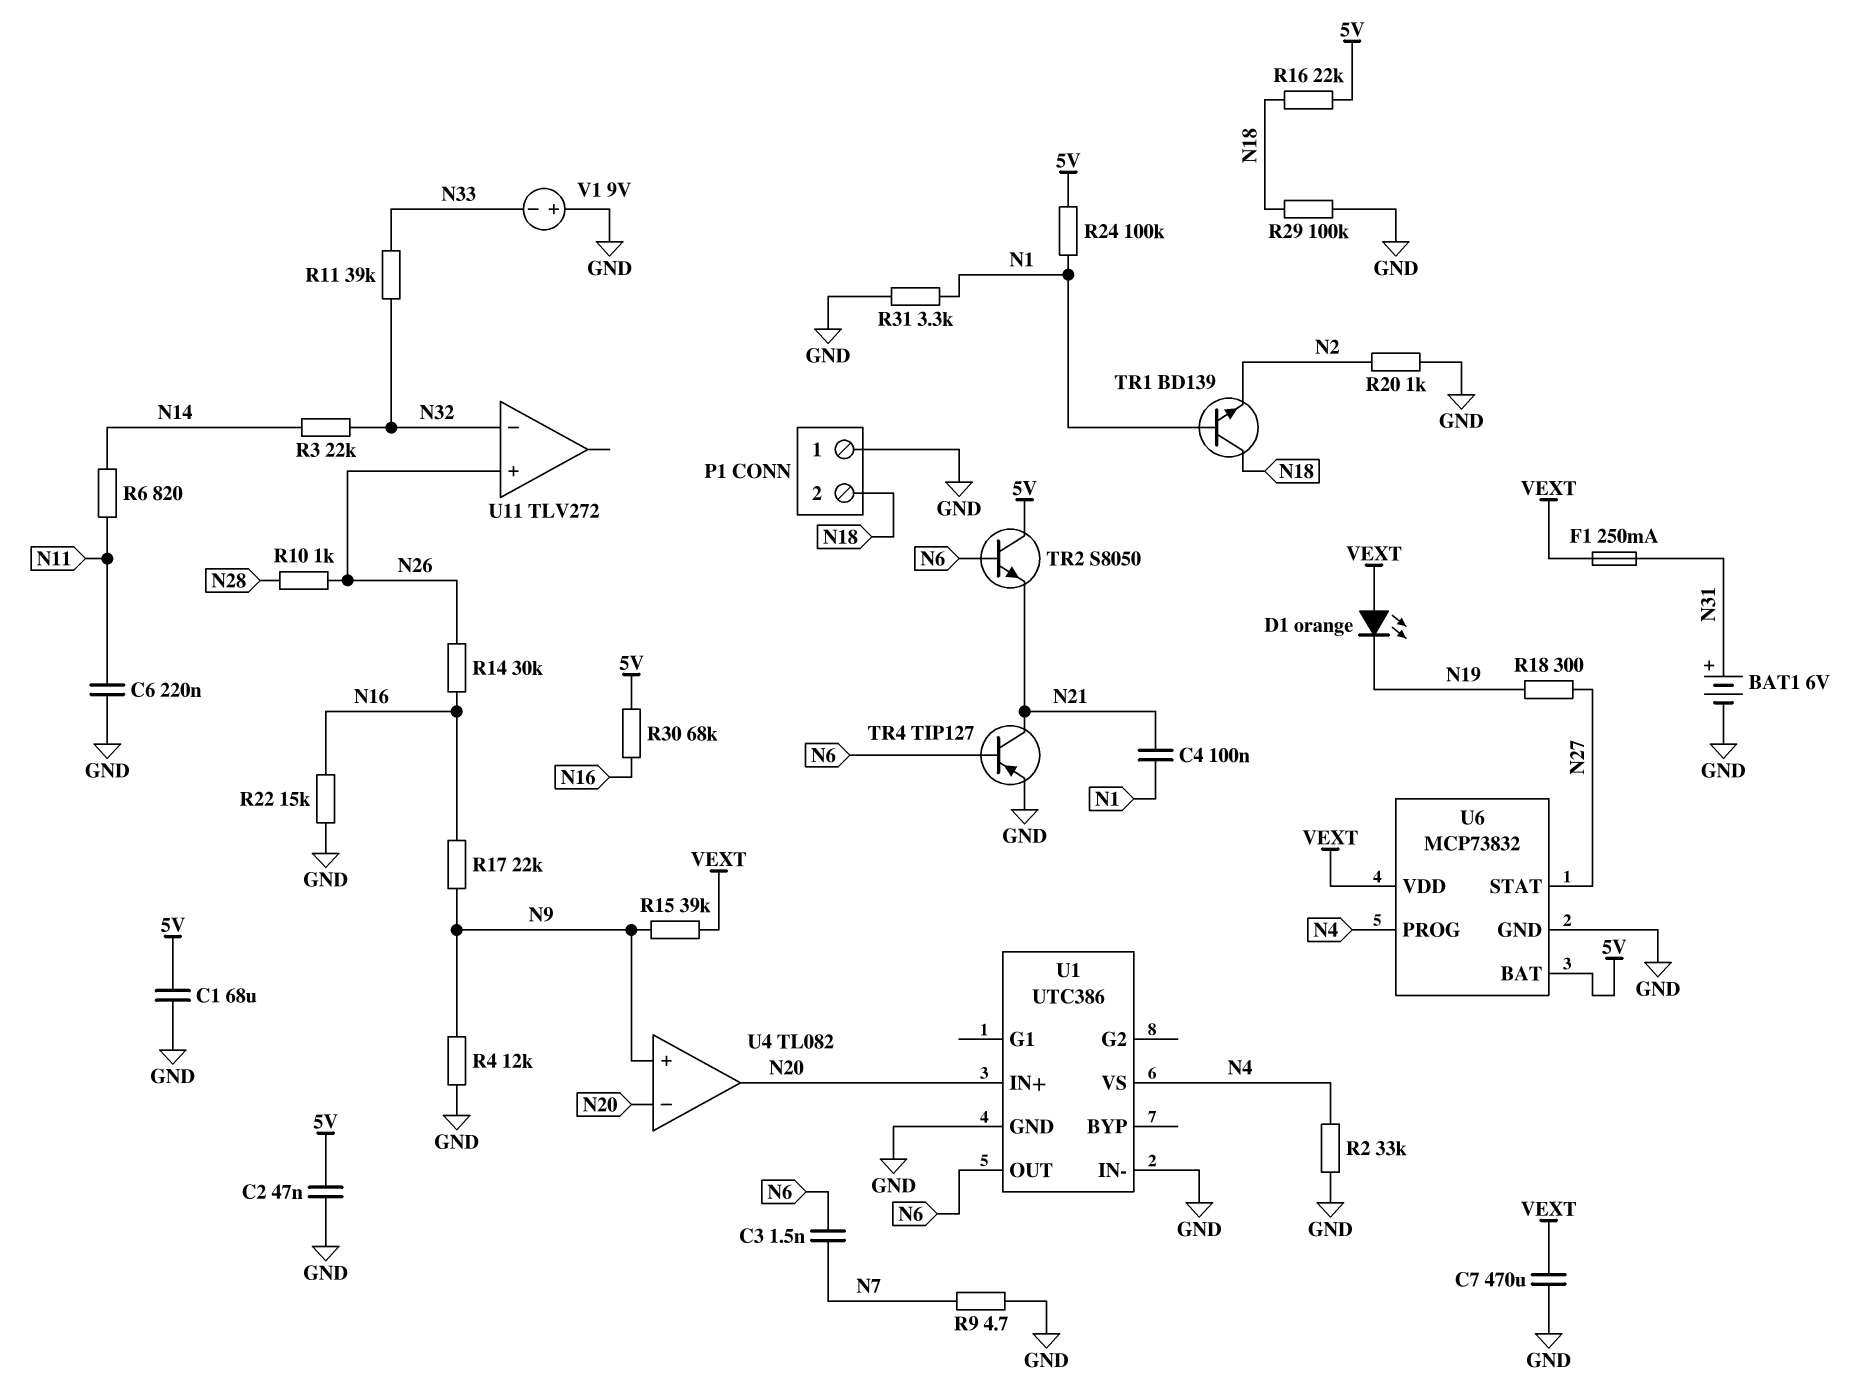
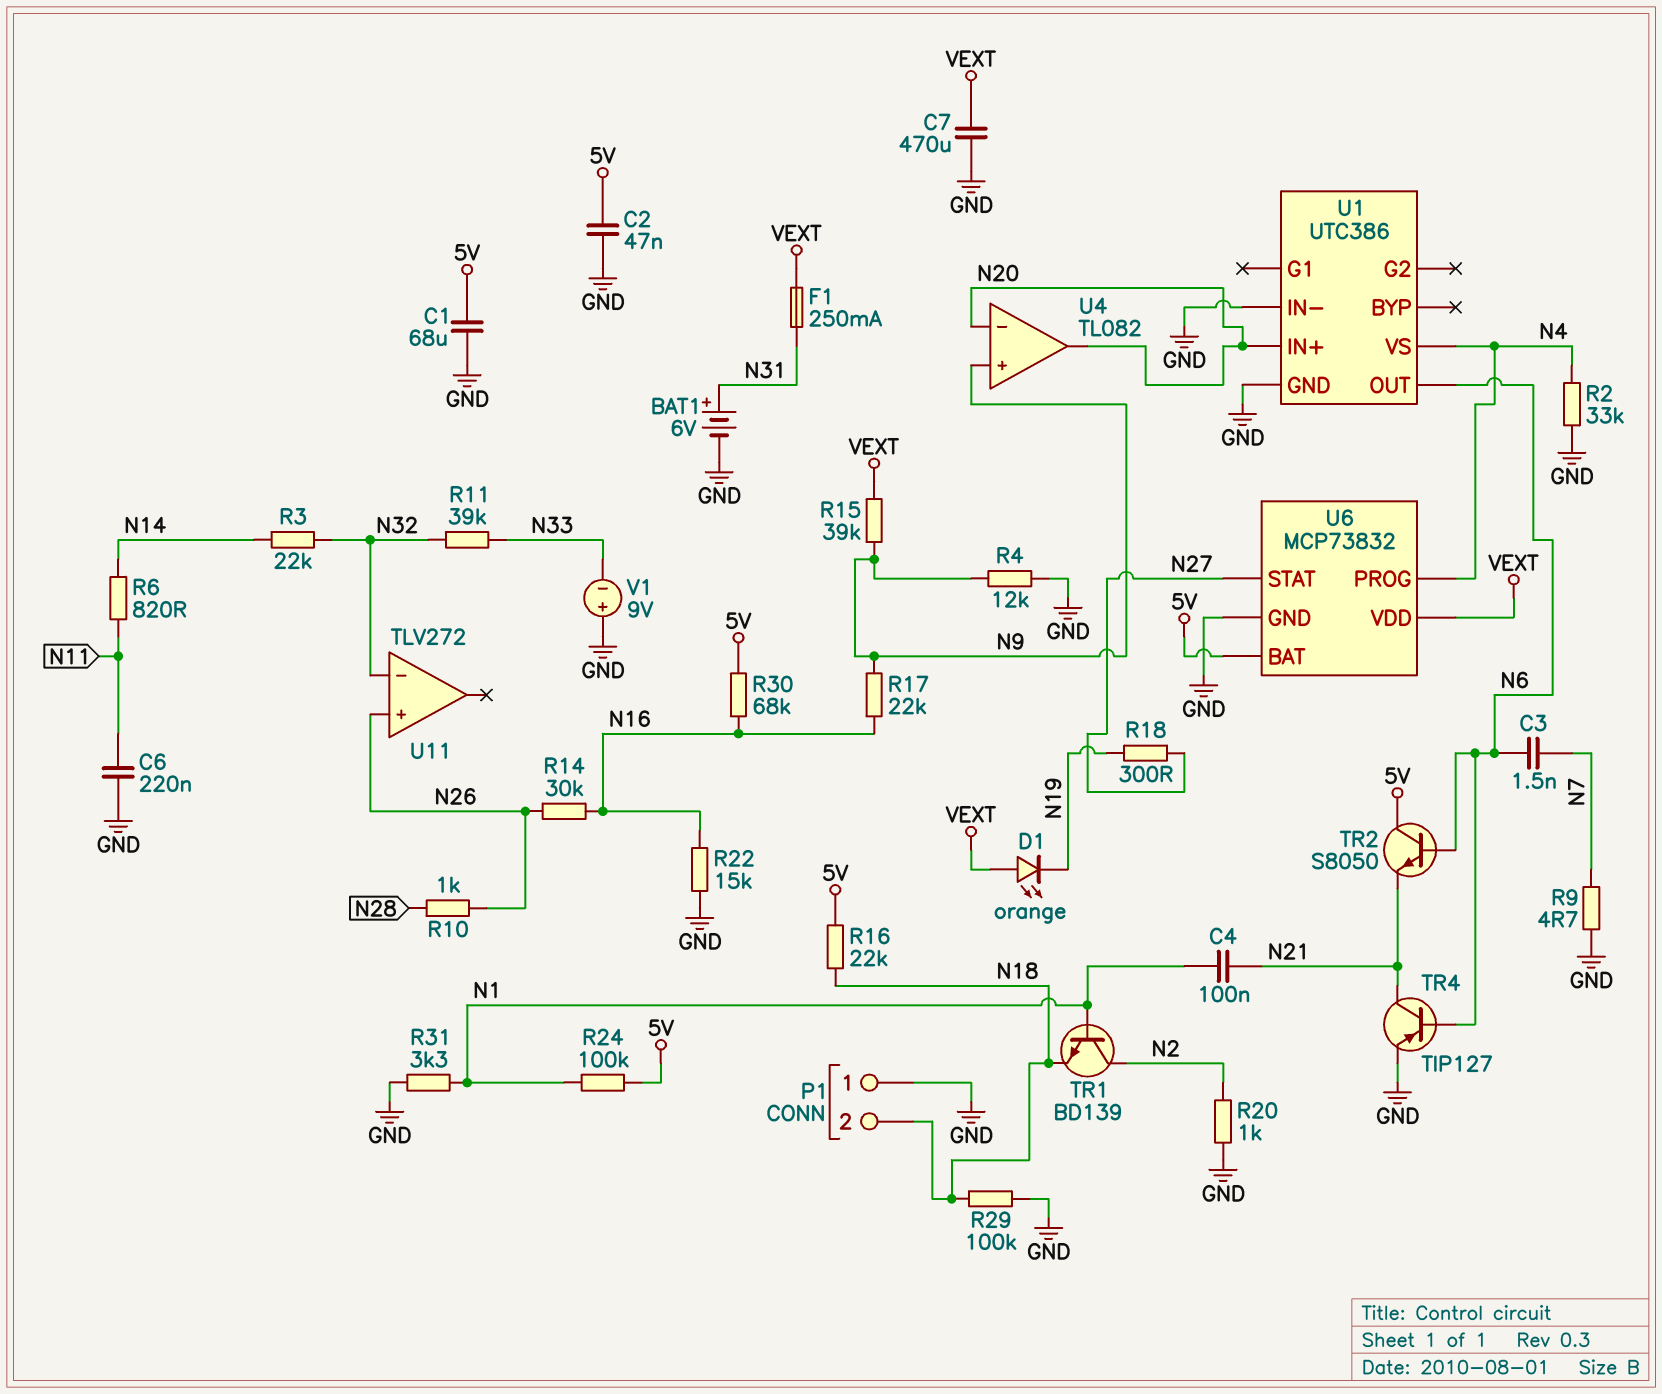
TR1: NPN BD139 (B N1, C N18, E N2) -> NPN BD139 (B N1, C N2, E N18)

